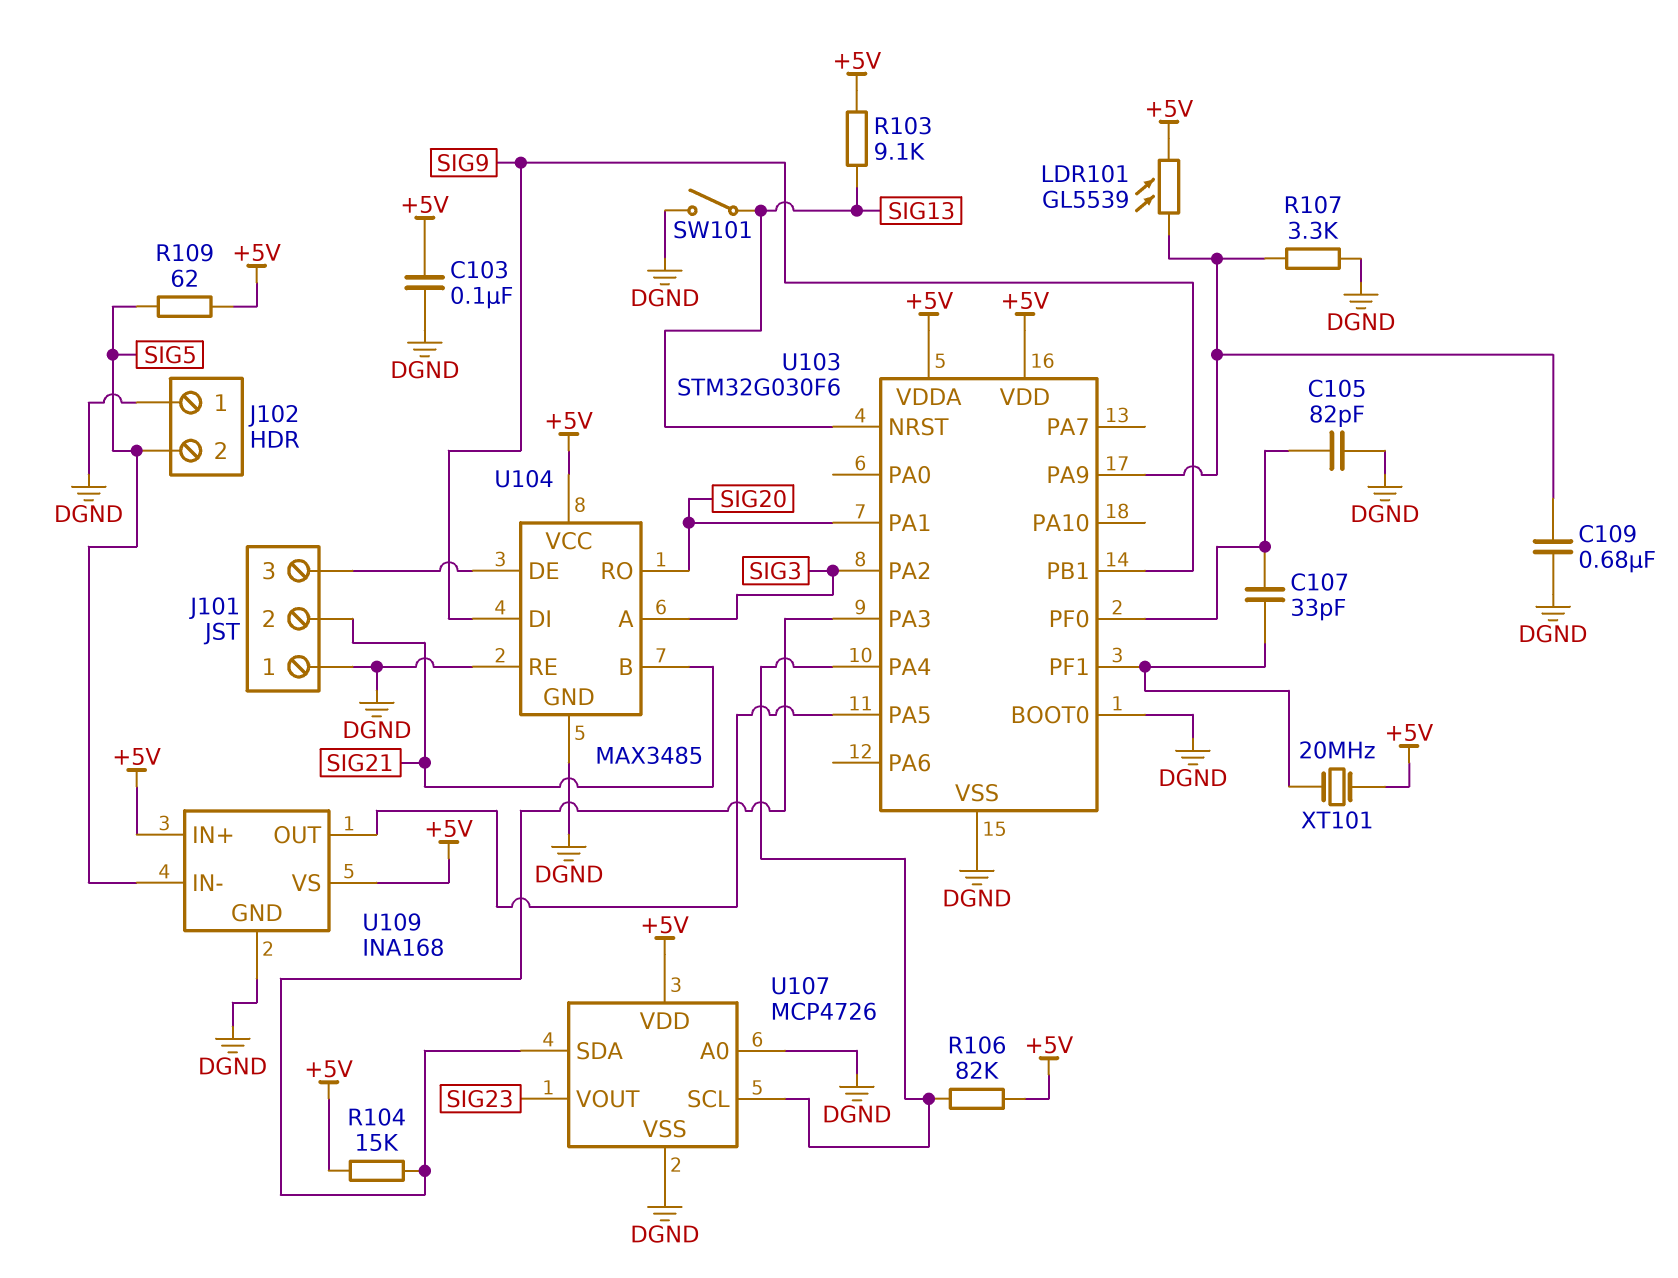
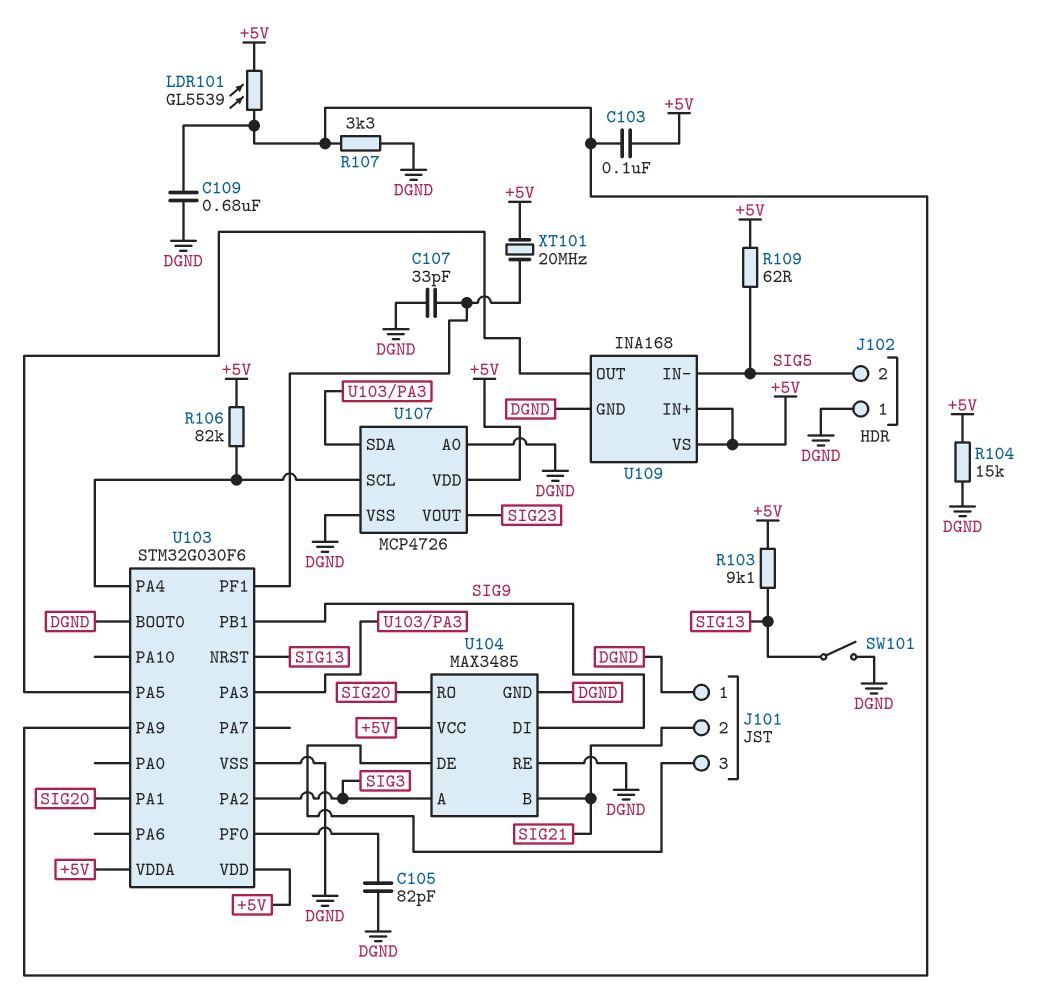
C103: 100nF (+5V, DGND) -> 100nF (+5V, U103/PA9)
C107: 33pF (U103/PF0, U103/PF1) -> 33pF (DGND, U103/PF1)
R104: 15k (+5V, U103/PA3) -> 15k (+5V, DGND)

